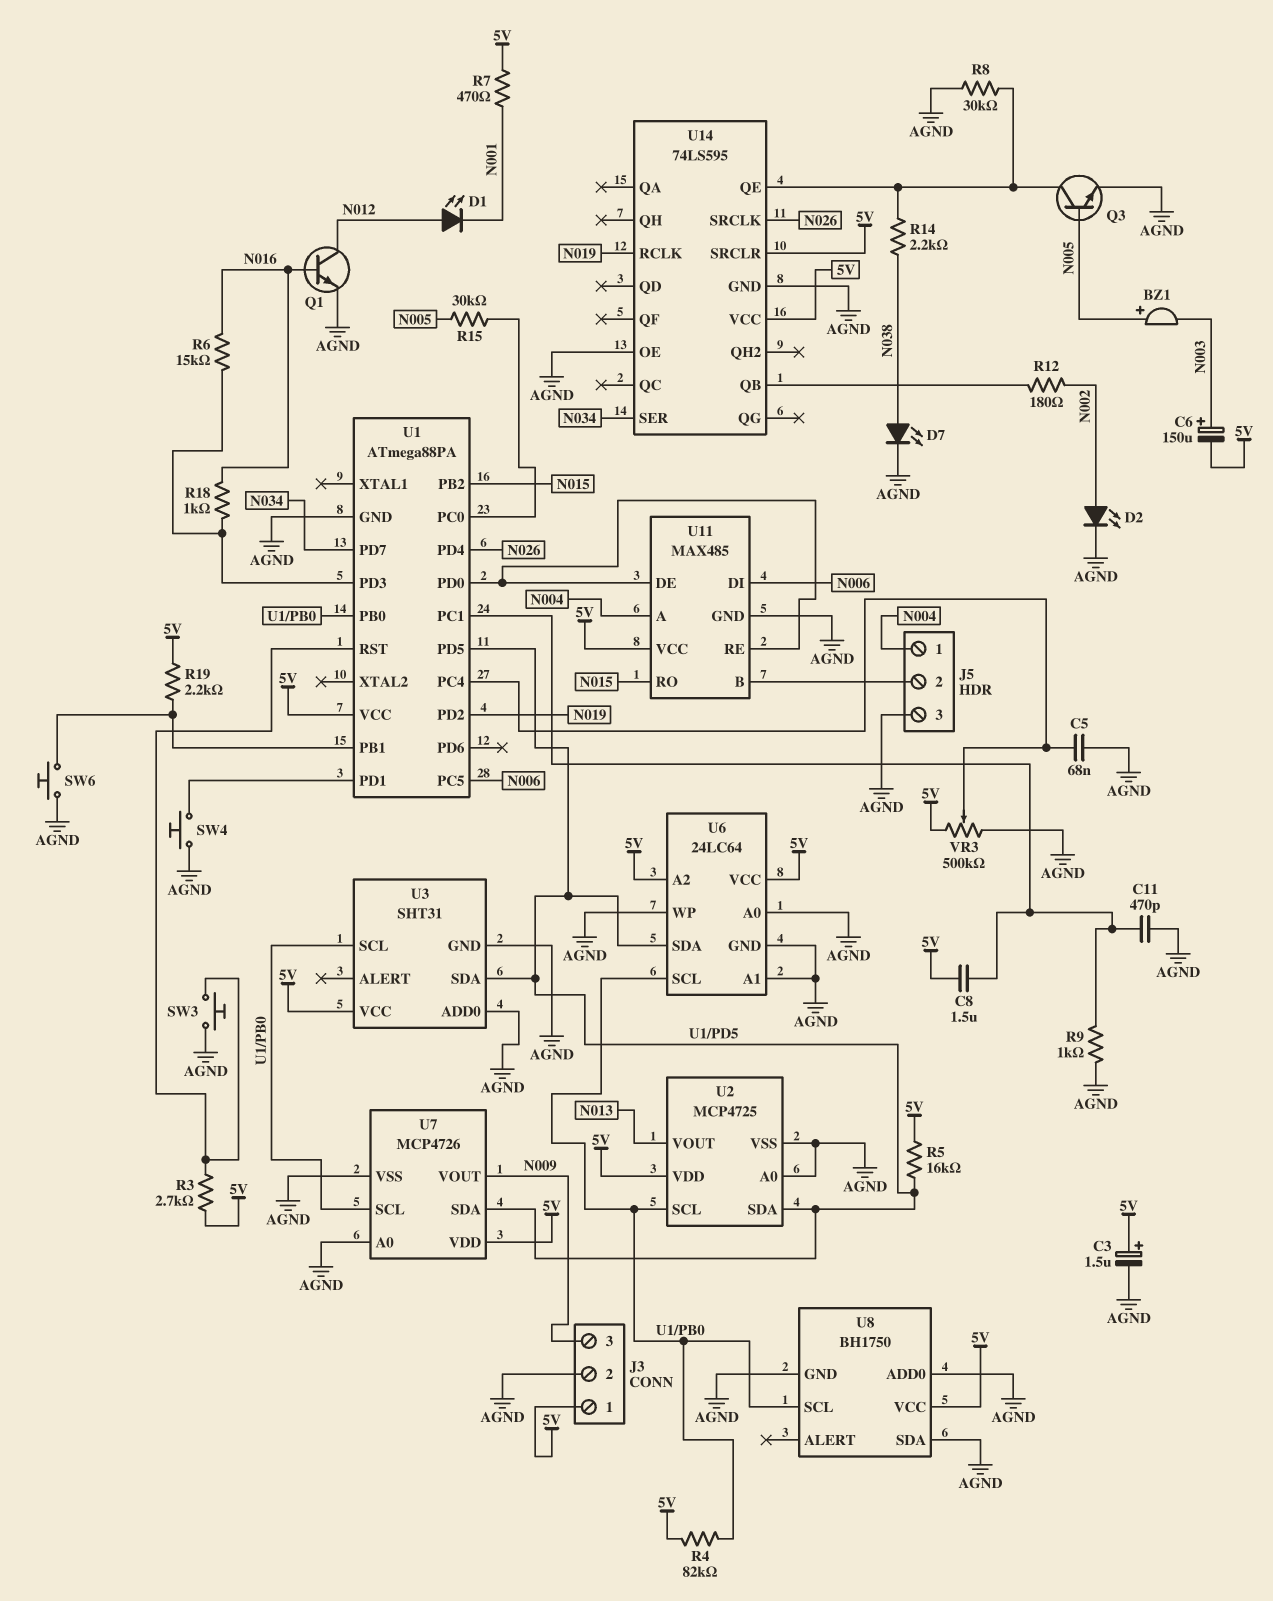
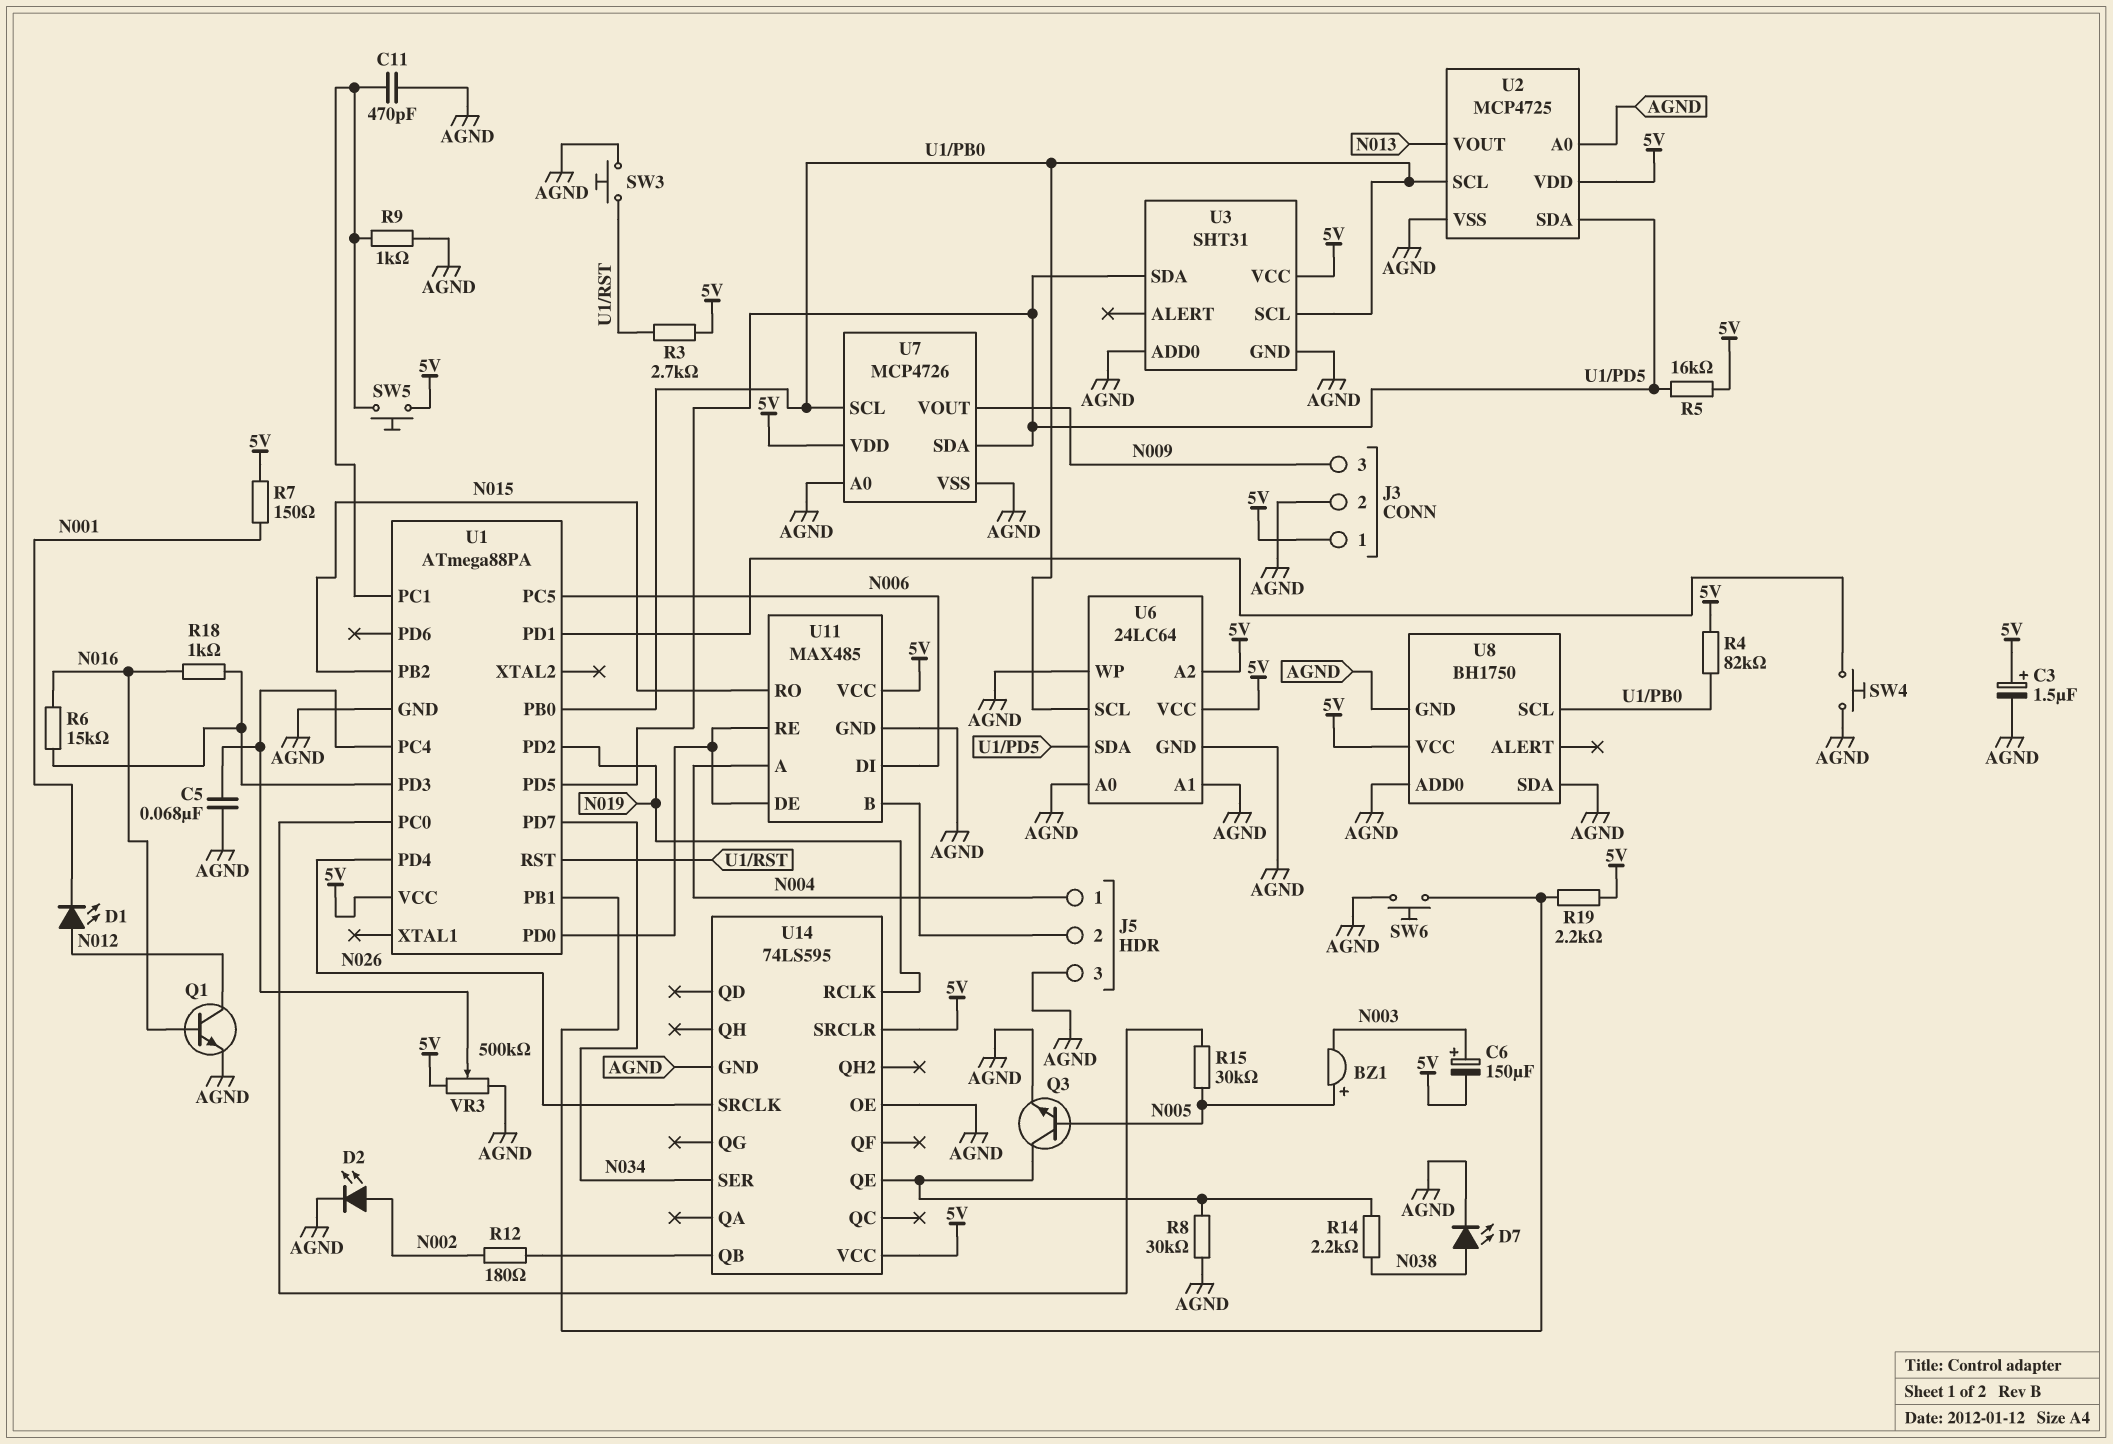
C8: 1.5uF (5V, U1/PC1) -> none
R7: 470 (5V, N001) -> 150 (5V, N001)
SW5: none -> button (5V, U1/PC1)

